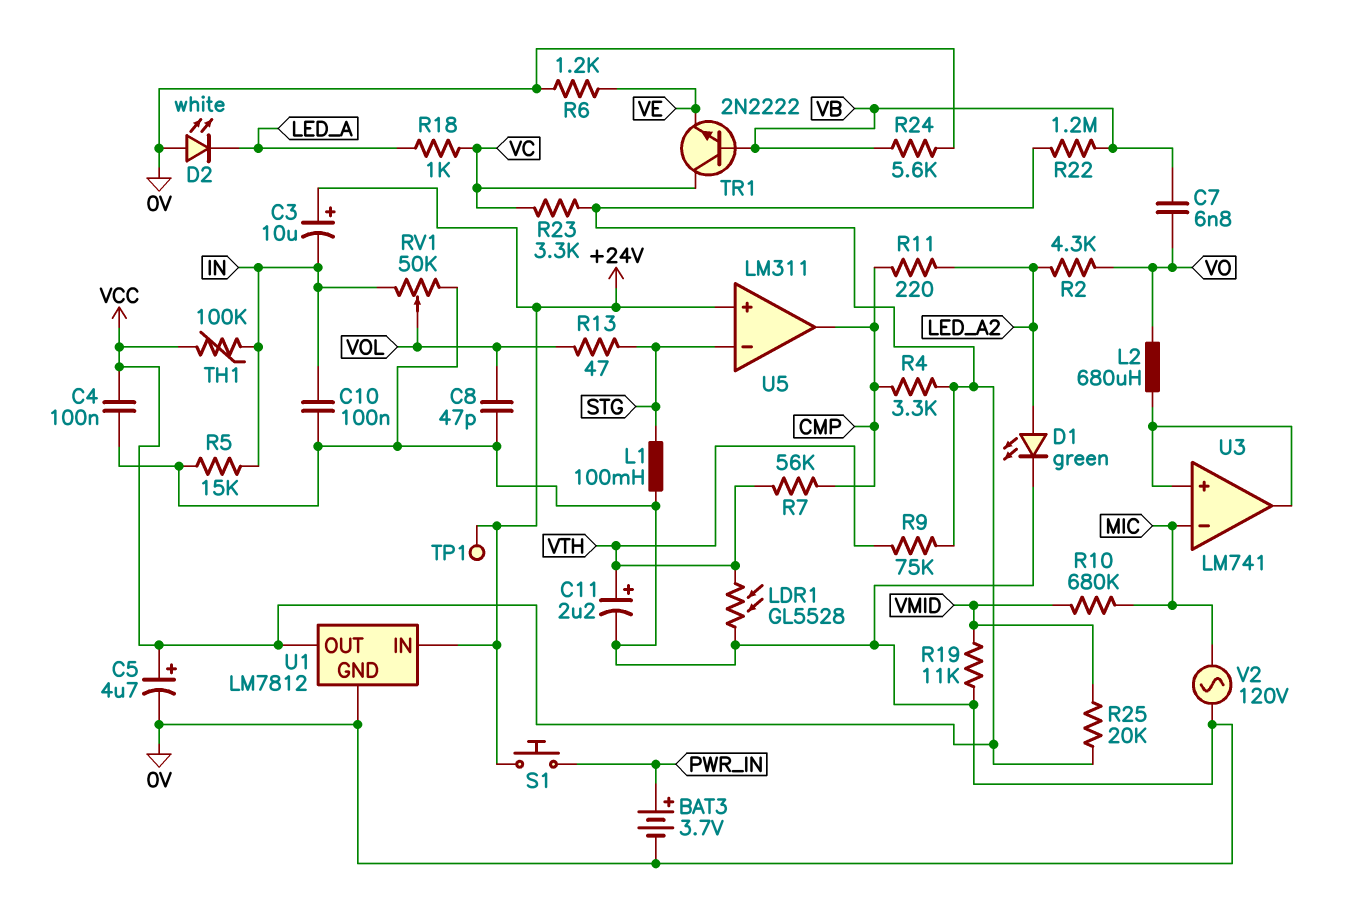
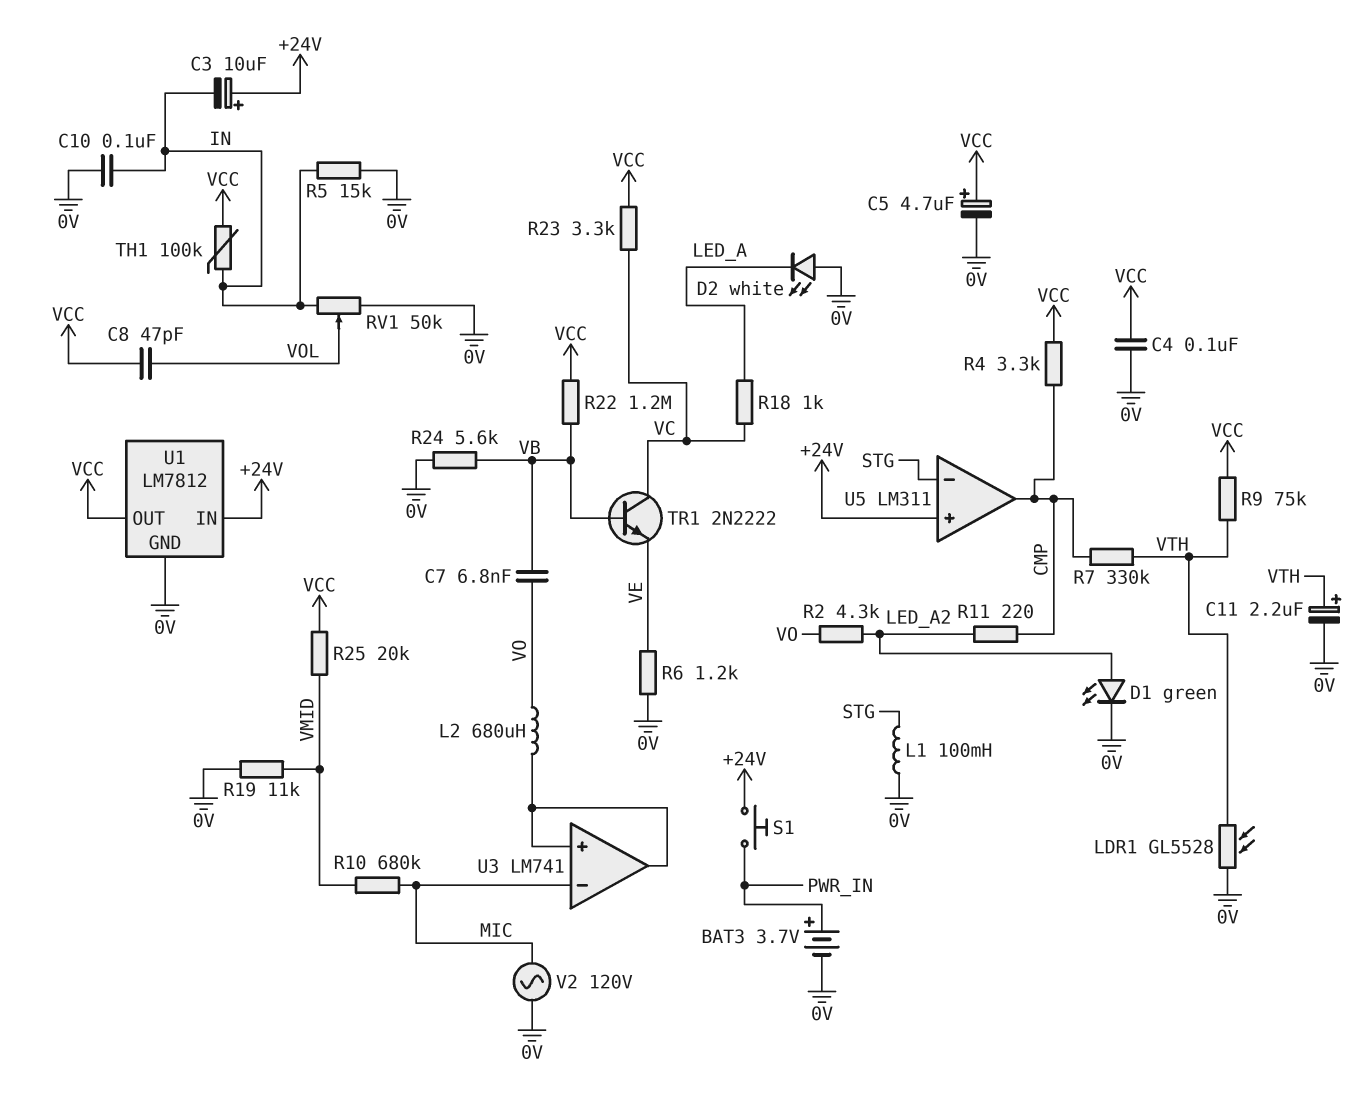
C8: 47pF (0V, VOL) -> 47pF (VCC, VOL)
R7: 56k (CMP, VTH) -> 330k (CMP, VTH)
R13: 47 (STG, VOL) -> none
TP1: test point (+24V) -> none

